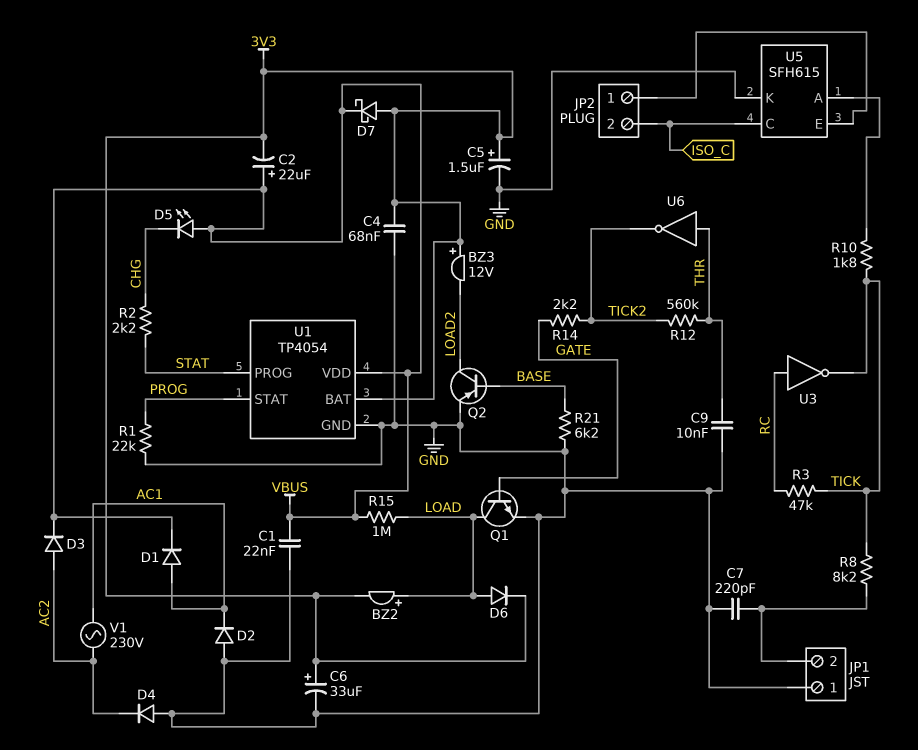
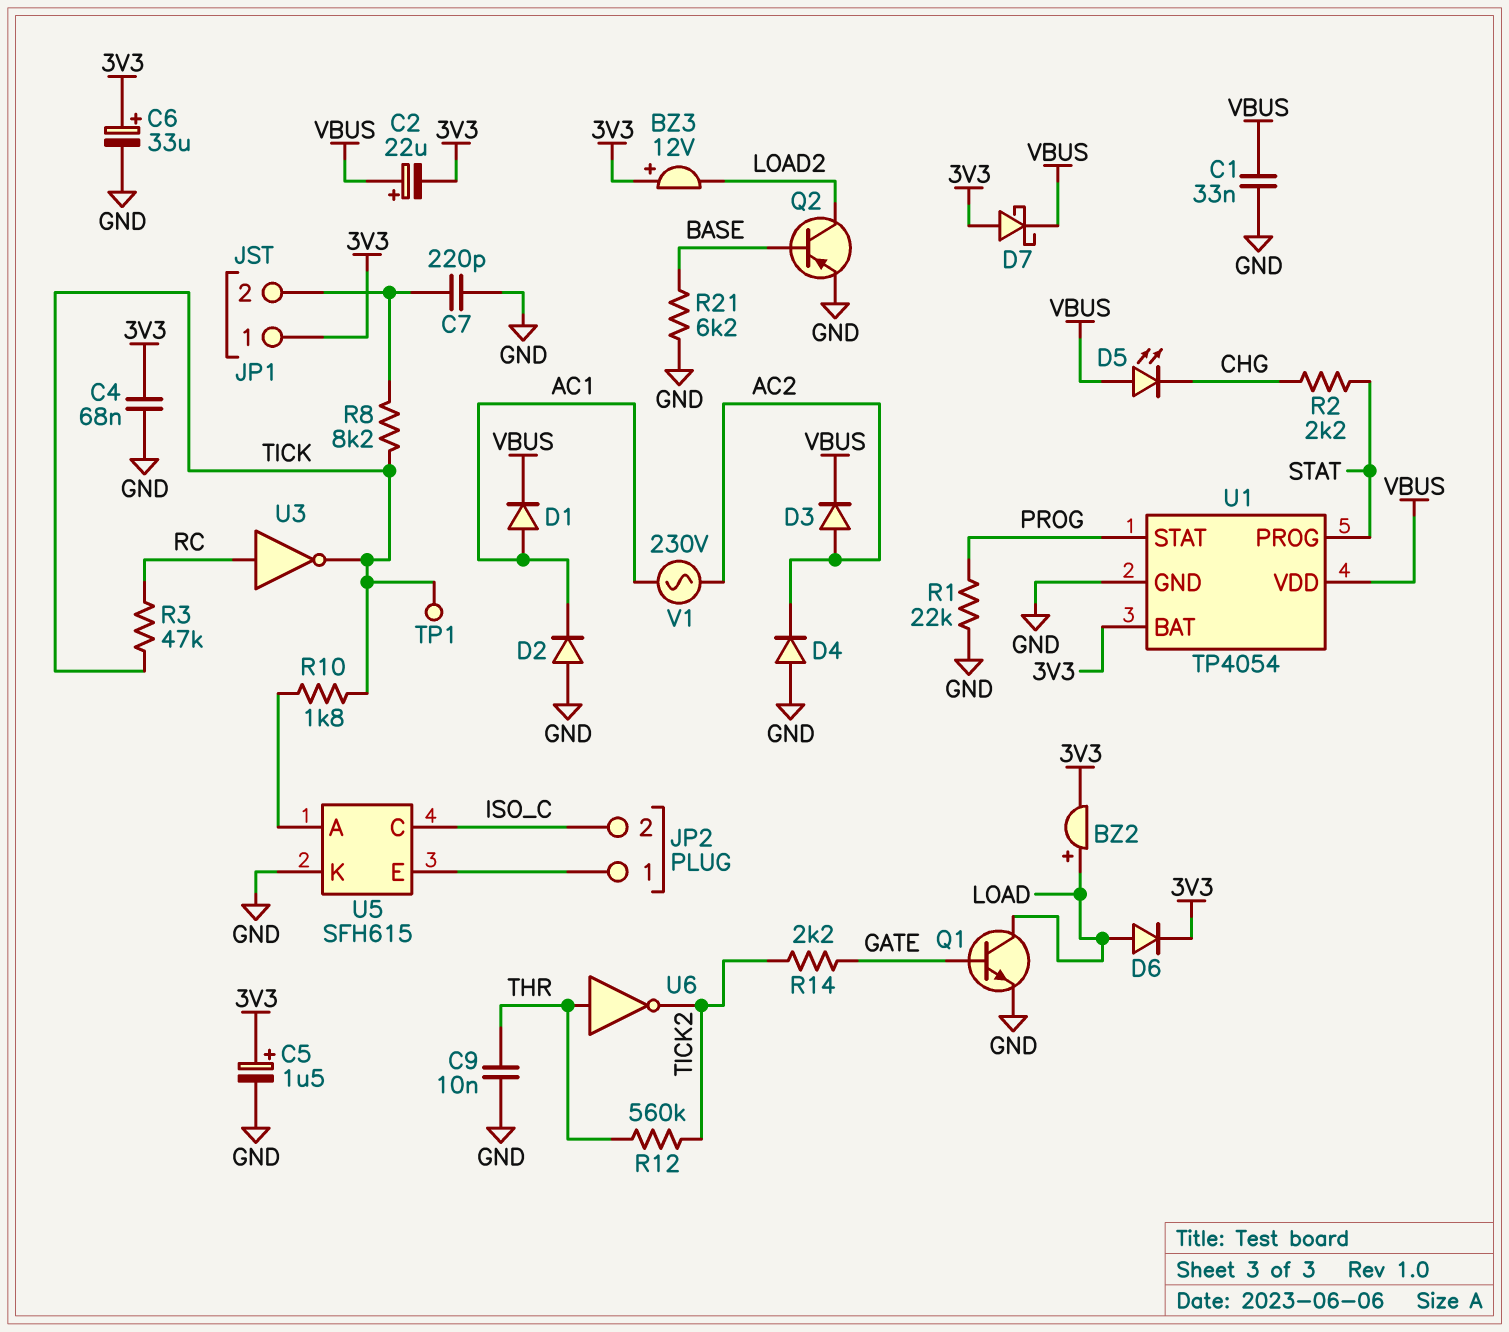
C1: 22nF (GND, VBUS) -> 33nF (GND, VBUS)
JP1 pin 1: GND -> 3V3
R15: 1M (LOAD, VBUS) -> none
TP1: none -> test point (TICK)

